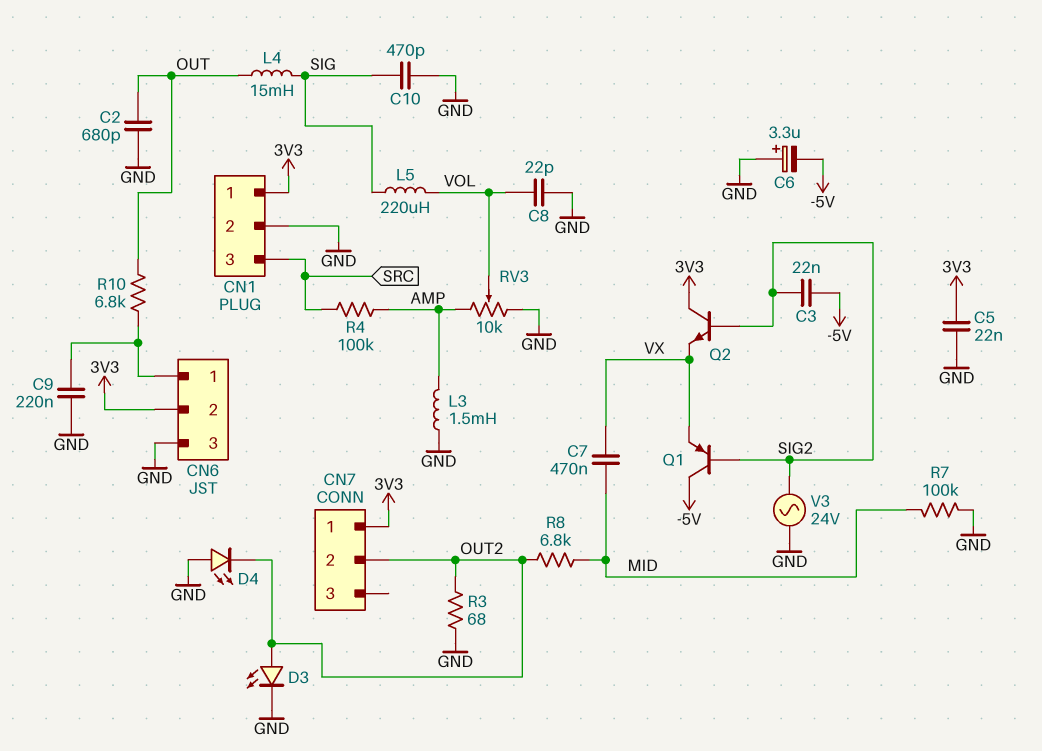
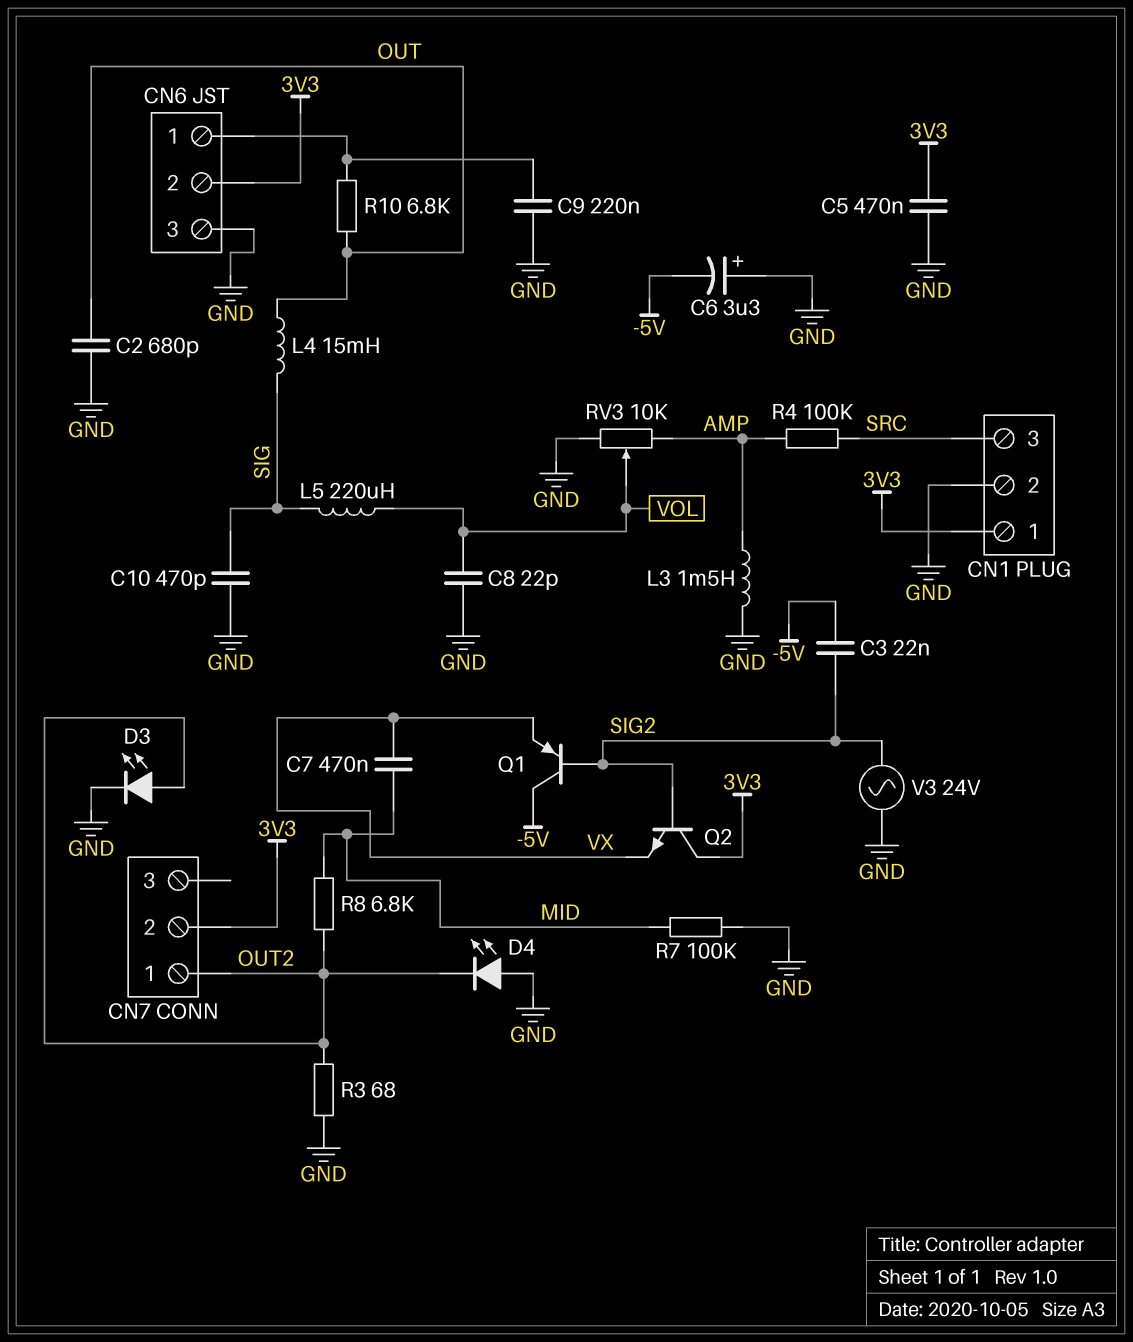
C5: 22nF (3V3, GND) -> 470nF (3V3, GND)
CN7 pin 1: 3V3 -> OUT2
CN7 pin 2: OUT2 -> 3V3

